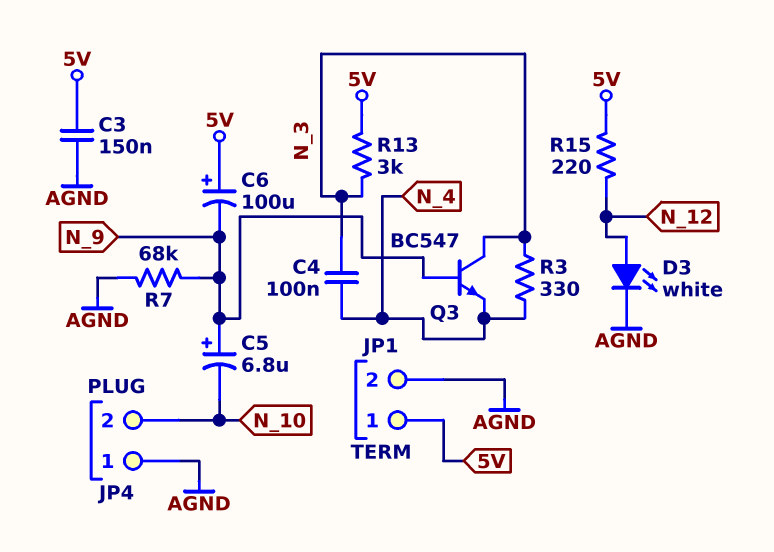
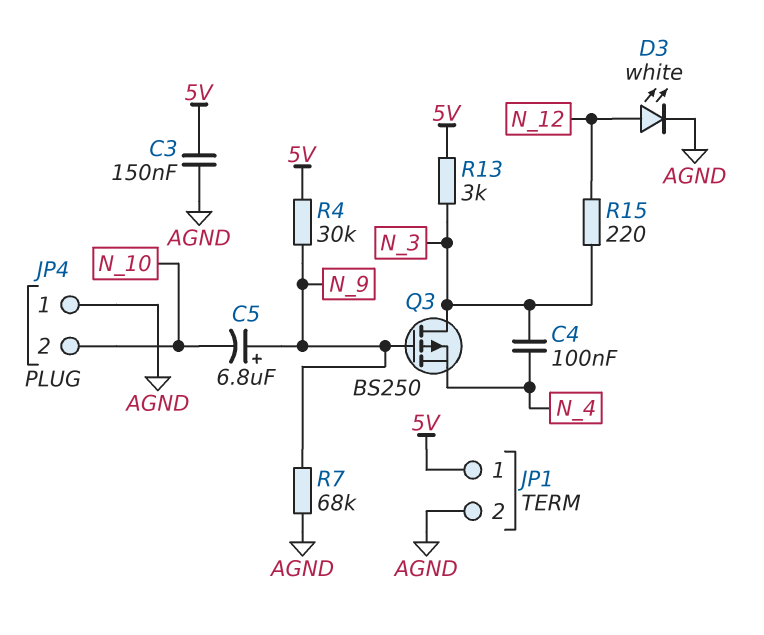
C6: 100uF (plus 5V, minus N_9) -> none
Q3: NPN BC547 (B N_9, C N_3, E N_4) -> PMOS BS250 (G N_9, D N_3, S N_4)
R3: 330 (N_3, N_4) -> none
R4: none -> 30k (5V, N_9)
R15: 220 (5V, N_12) -> 220 (N_3, N_12)

